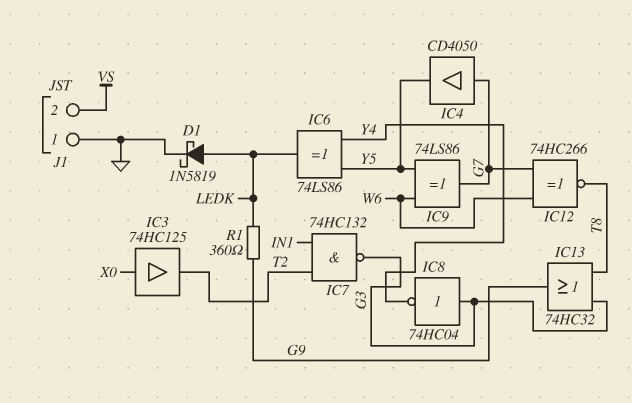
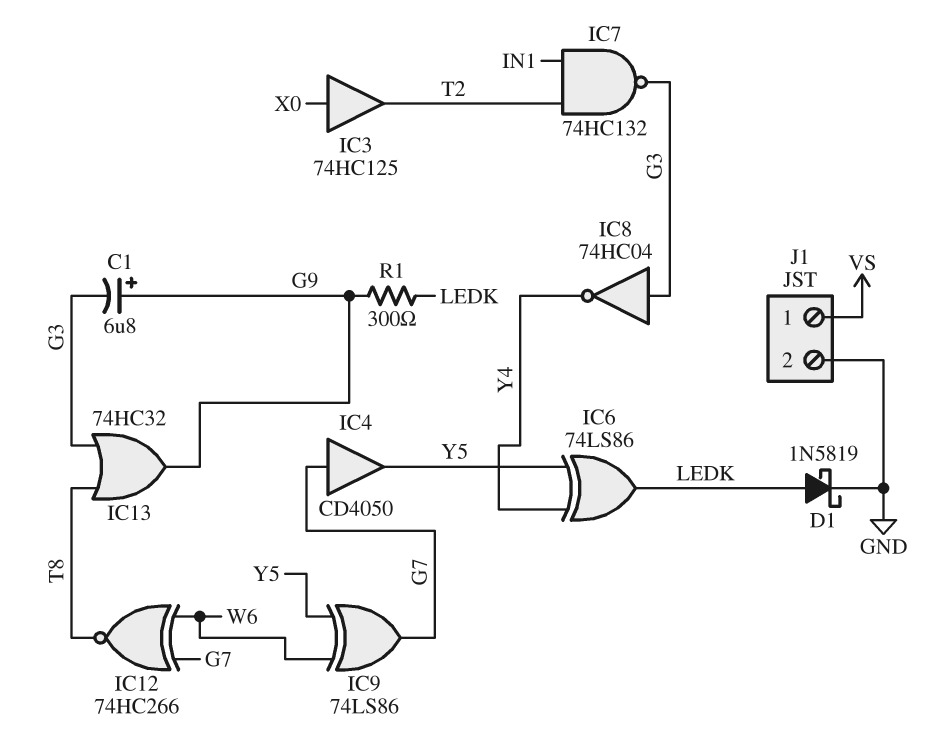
C1: none -> 6.8uF (plus G9, minus G3)
J1 pin 1: GND -> VS
J1 pin 2: VS -> GND
R1: 360 (G9, LEDK) -> 300 (G9, LEDK)

